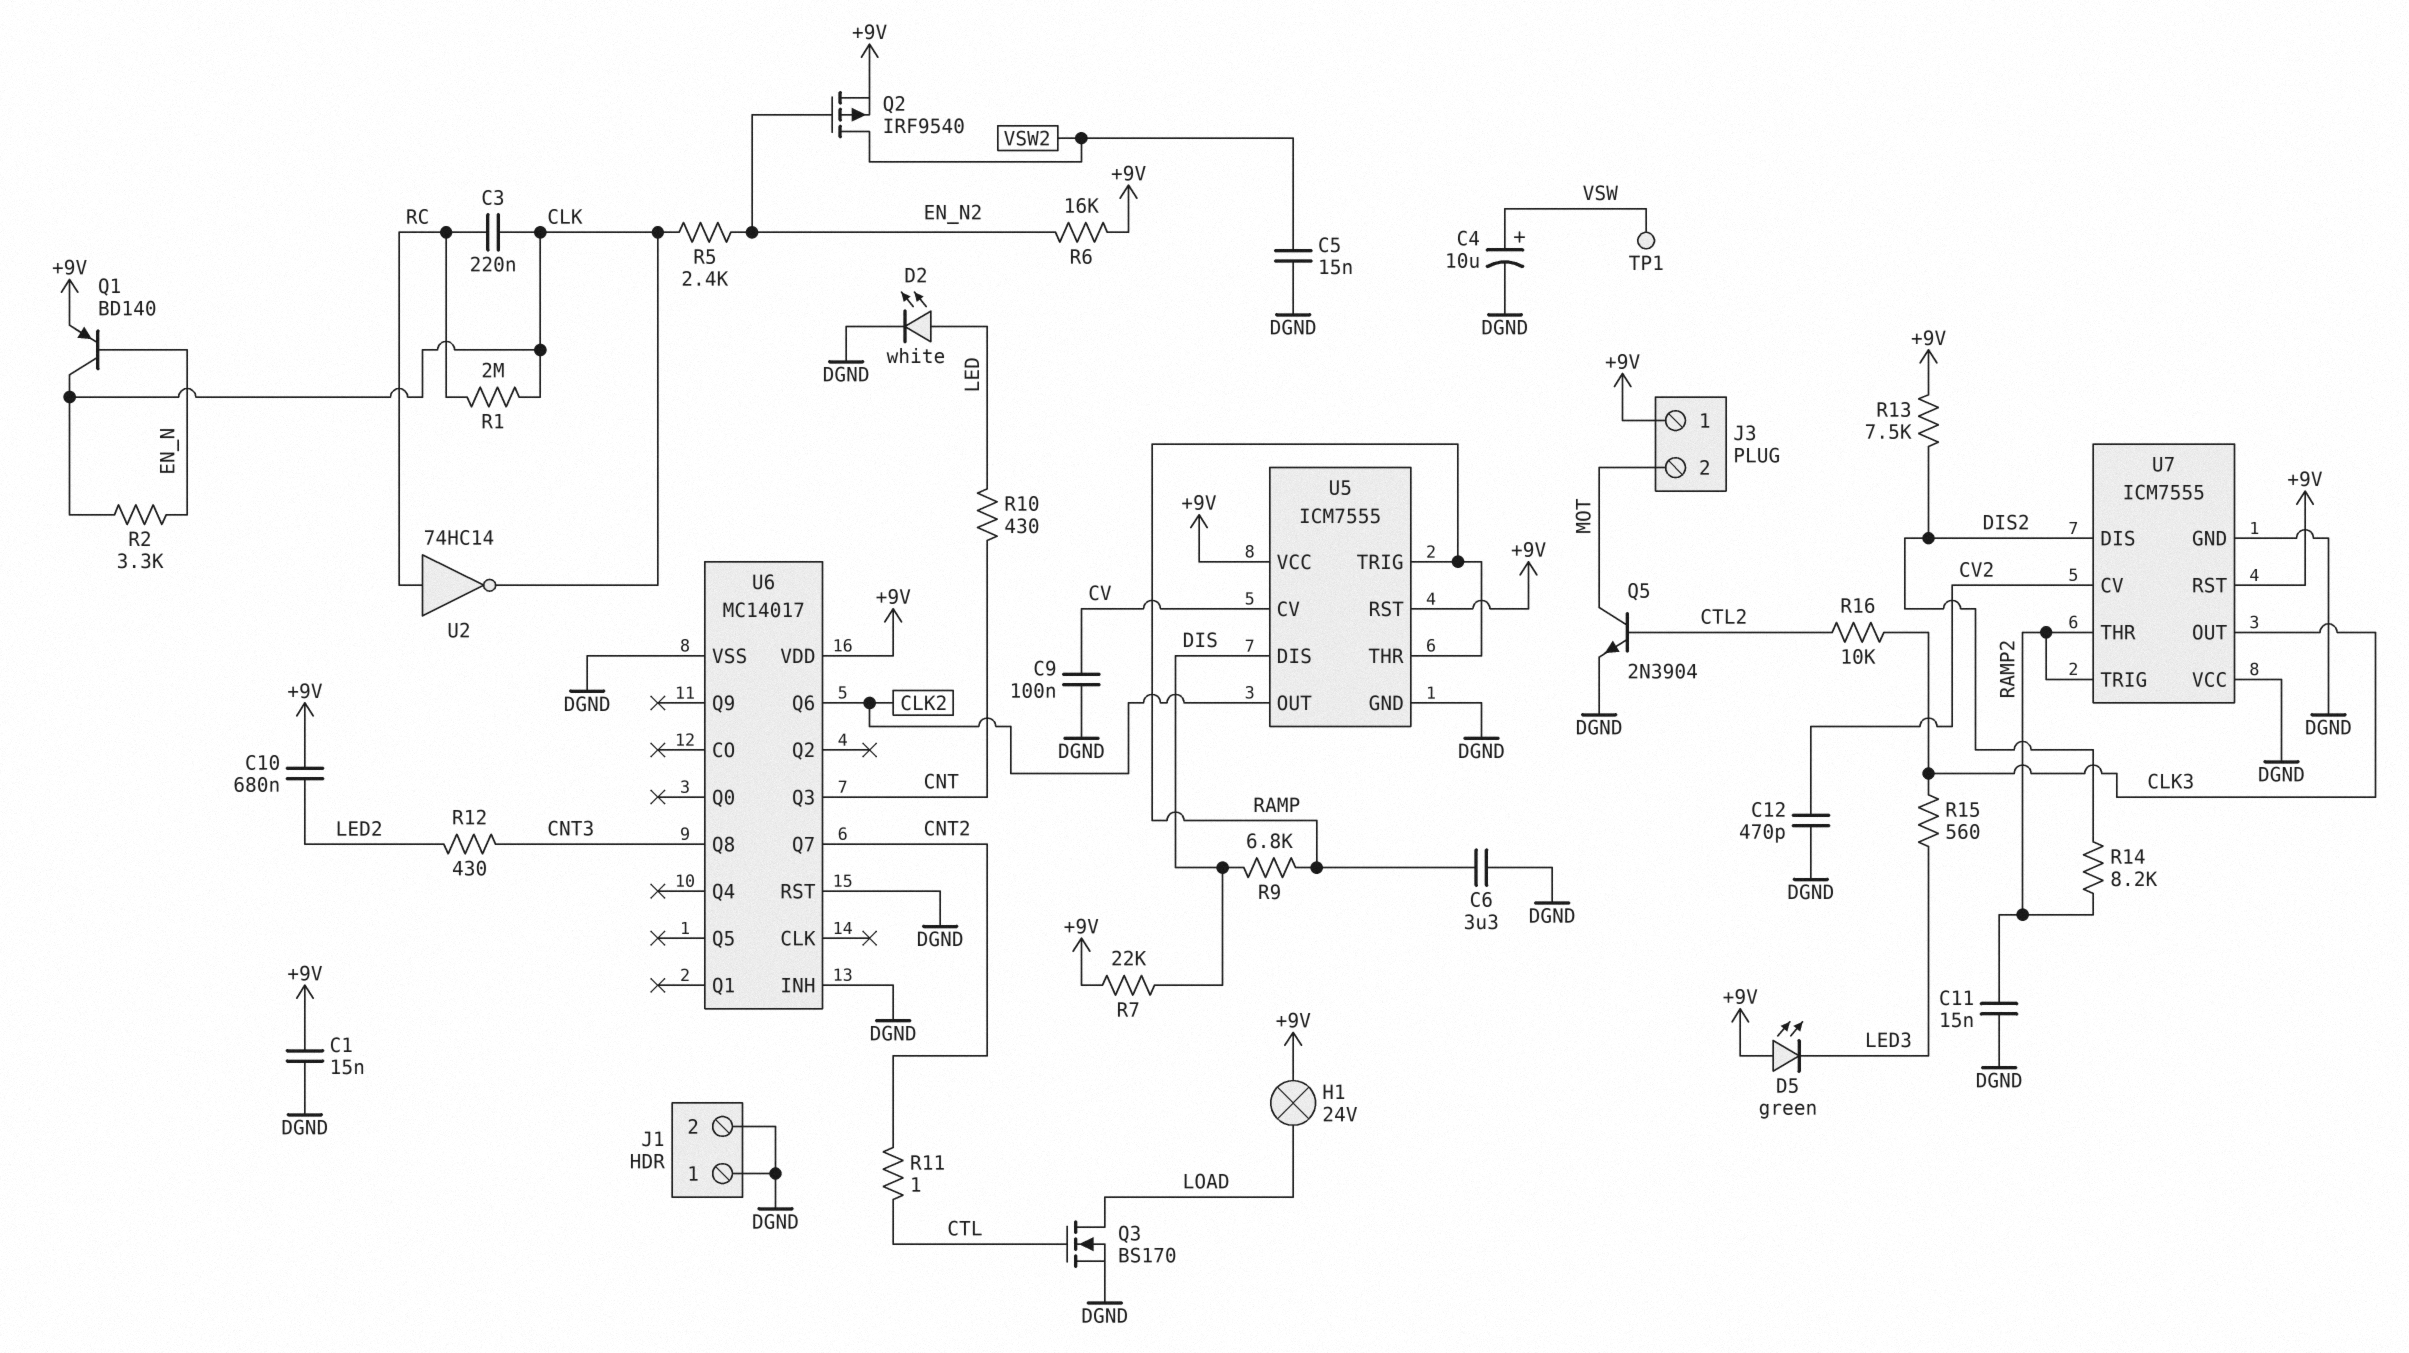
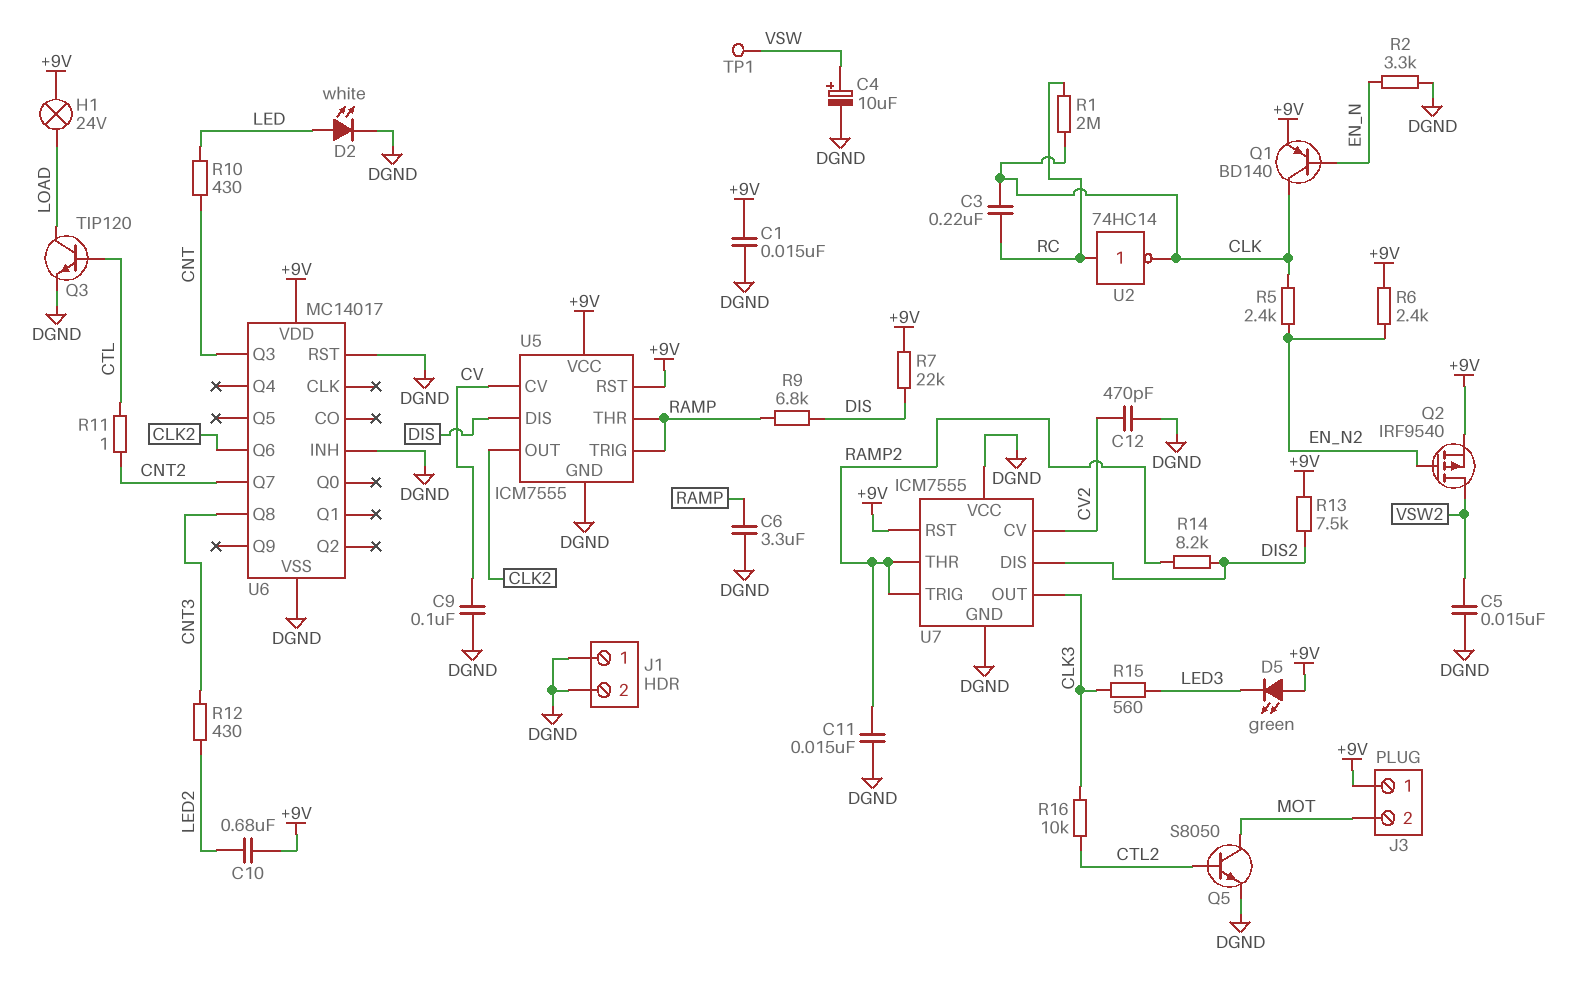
Q3: NMOS BS170 (G CTL, D LOAD, S DGND) -> NPN TIP120 (B CTL, C LOAD, E DGND)
Q5: NPN 2N3904 (B CTL2, C MOT, E DGND) -> NPN S8050 (B CTL2, C MOT, E DGND)
R2: 3.3k (CLK, EN_N) -> 3.3k (DGND, EN_N)
R6: 16k (+9V, EN_N2) -> 2.4k (+9V, EN_N2)

